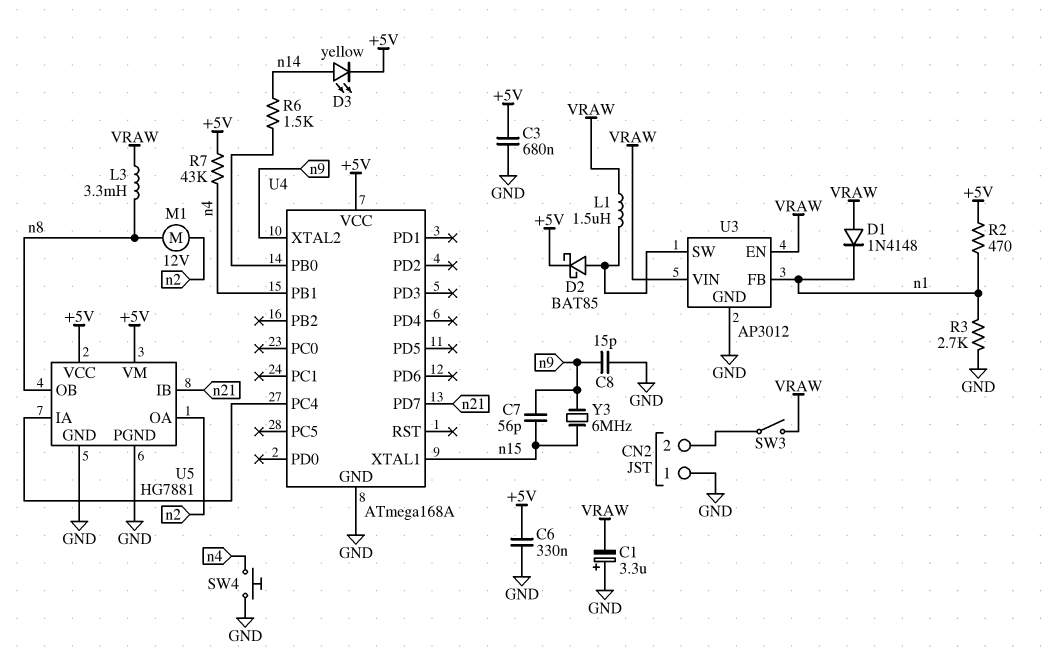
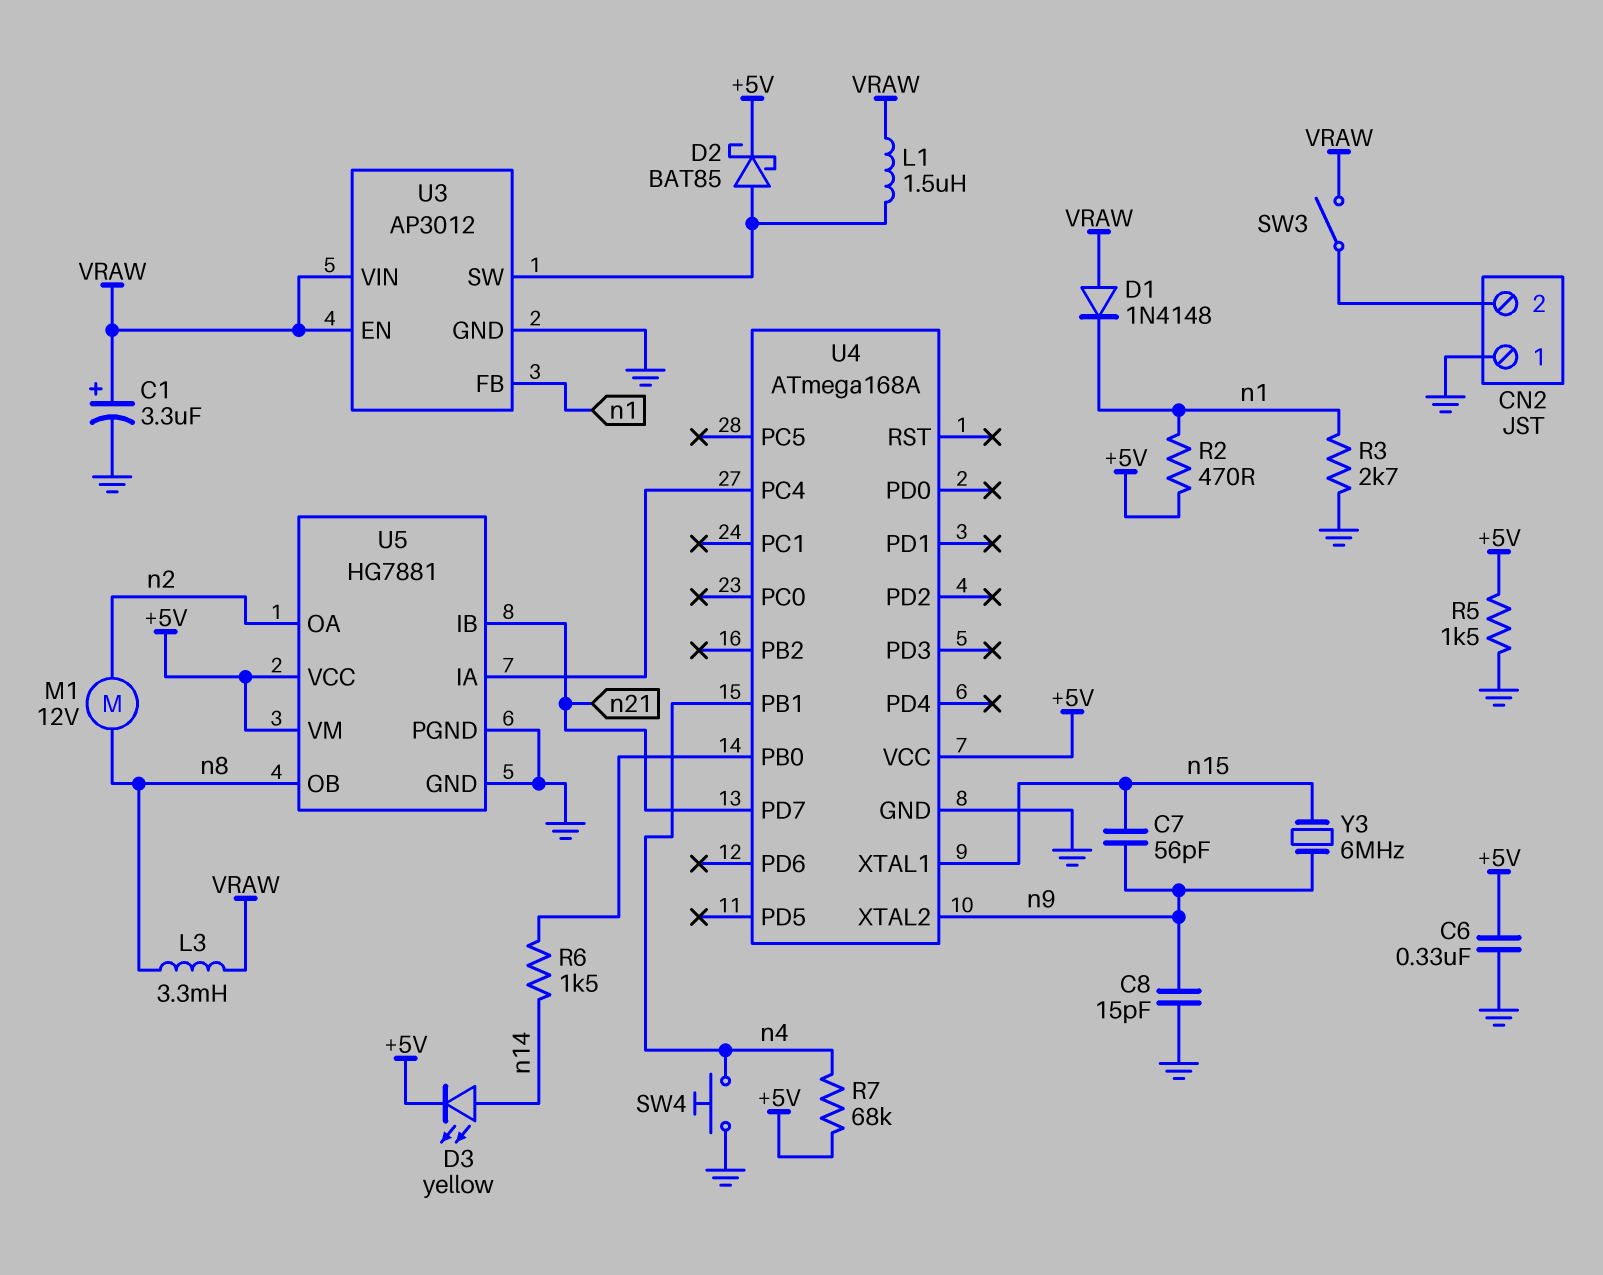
C1: 3.3uF (plus GND, minus VRAW) -> 3.3uF (plus VRAW, minus GND)
C3: 680nF (+5V, GND) -> none
R5: none -> 1.5k (+5V, GND)
R7: 43k (+5V, n4) -> 68k (+5V, n4)

